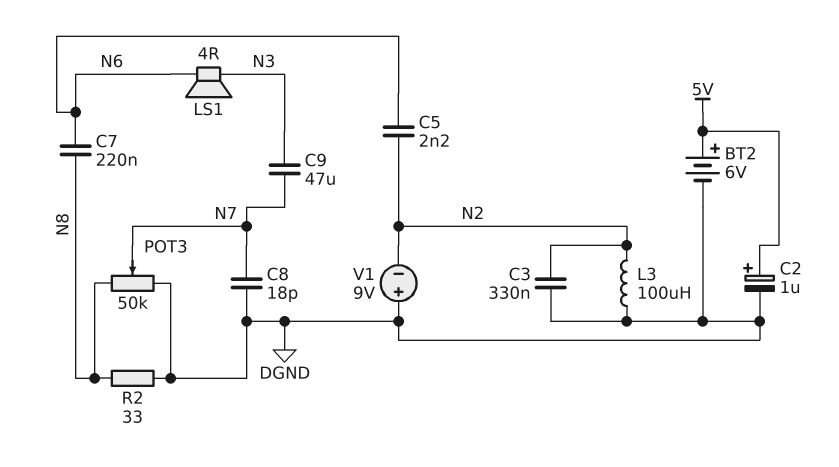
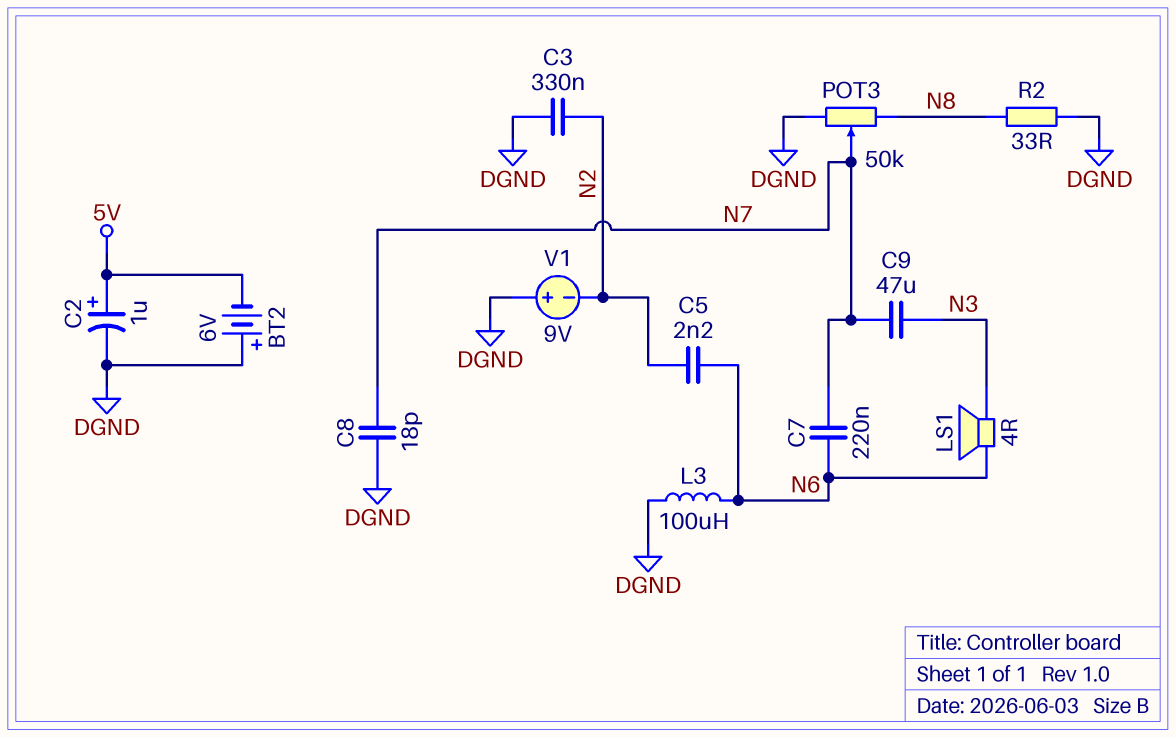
BT2: 6V (plus 5V, minus DGND) -> 6V (plus DGND, minus 5V)
C7: 220nF (N6, N8) -> 220nF (N6, N7)
L3: 100uH (DGND, N2) -> 100uH (DGND, N6)

